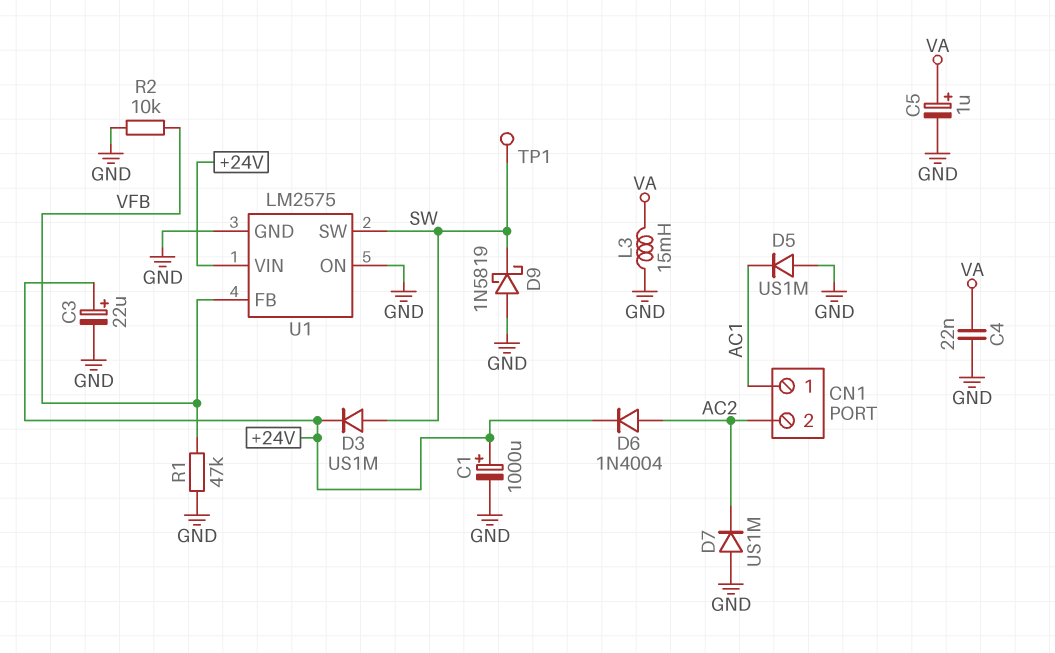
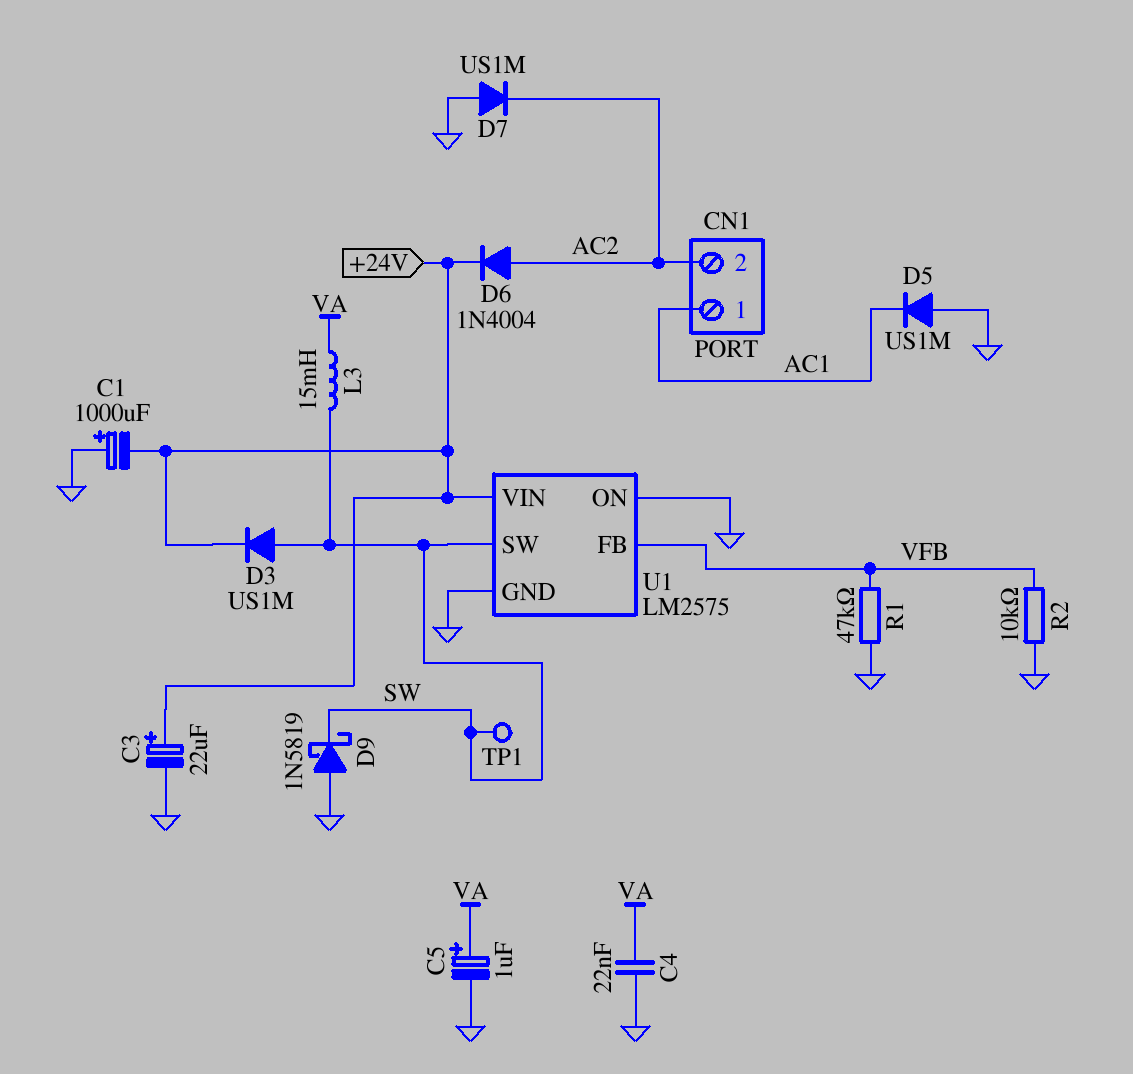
C1: 1000uF (plus +24V, minus GND) -> 1000uF (plus GND, minus +24V)
L3: 15mH (GND, VA) -> 15mH (SW, VA)

